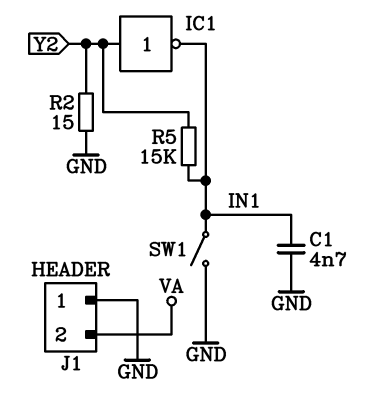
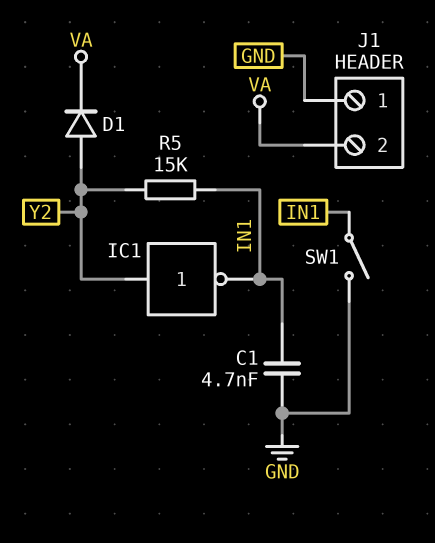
D1: none -> diode (A Y2, K VA)
R2: 15 (GND, Y2) -> none

